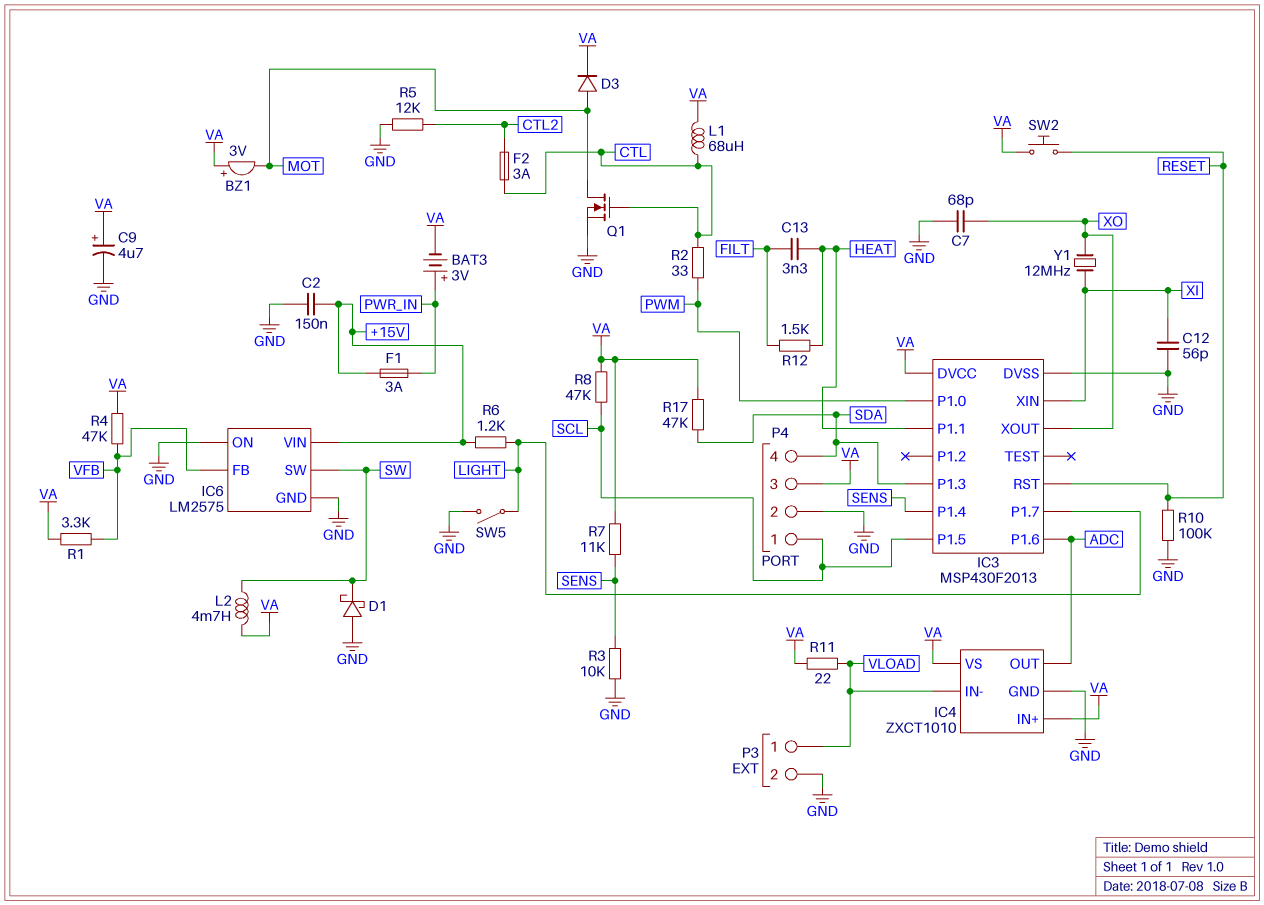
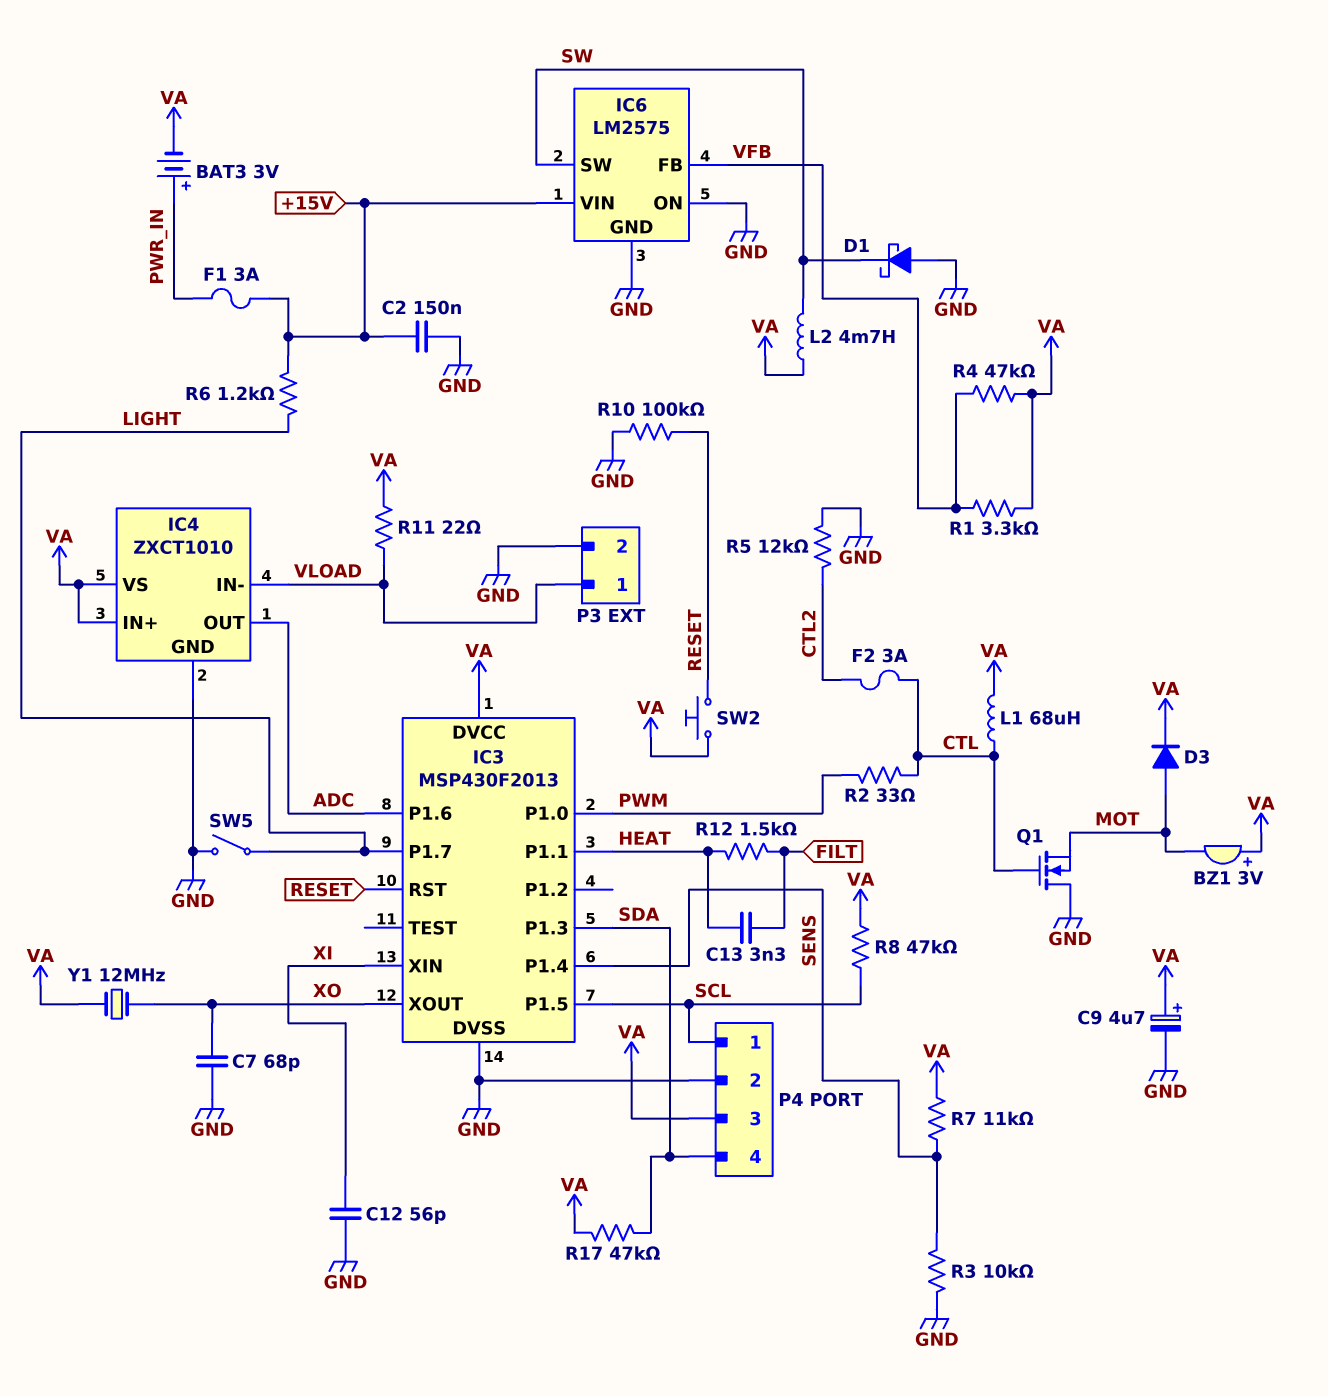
Q1: NMOS (G CTL, D MOT, S GND) -> NMOS (G CTL, D GND, S MOT)
Y1: 12MHz (XI, XO) -> 12MHz (VA, XO)

